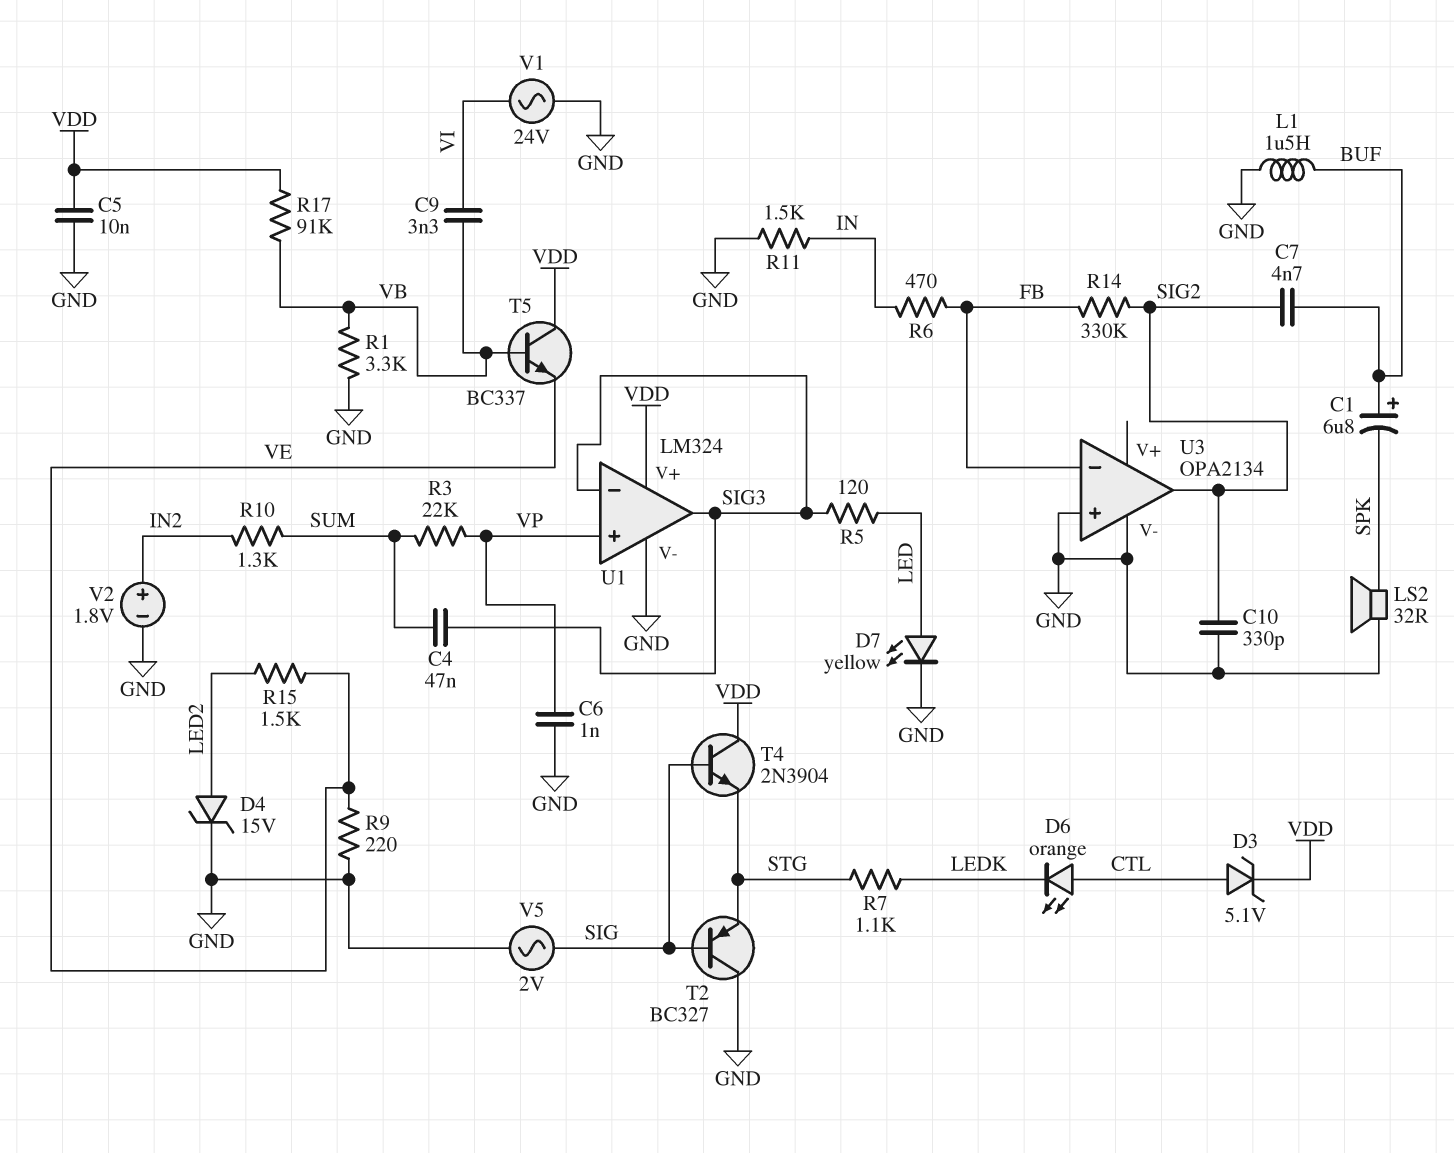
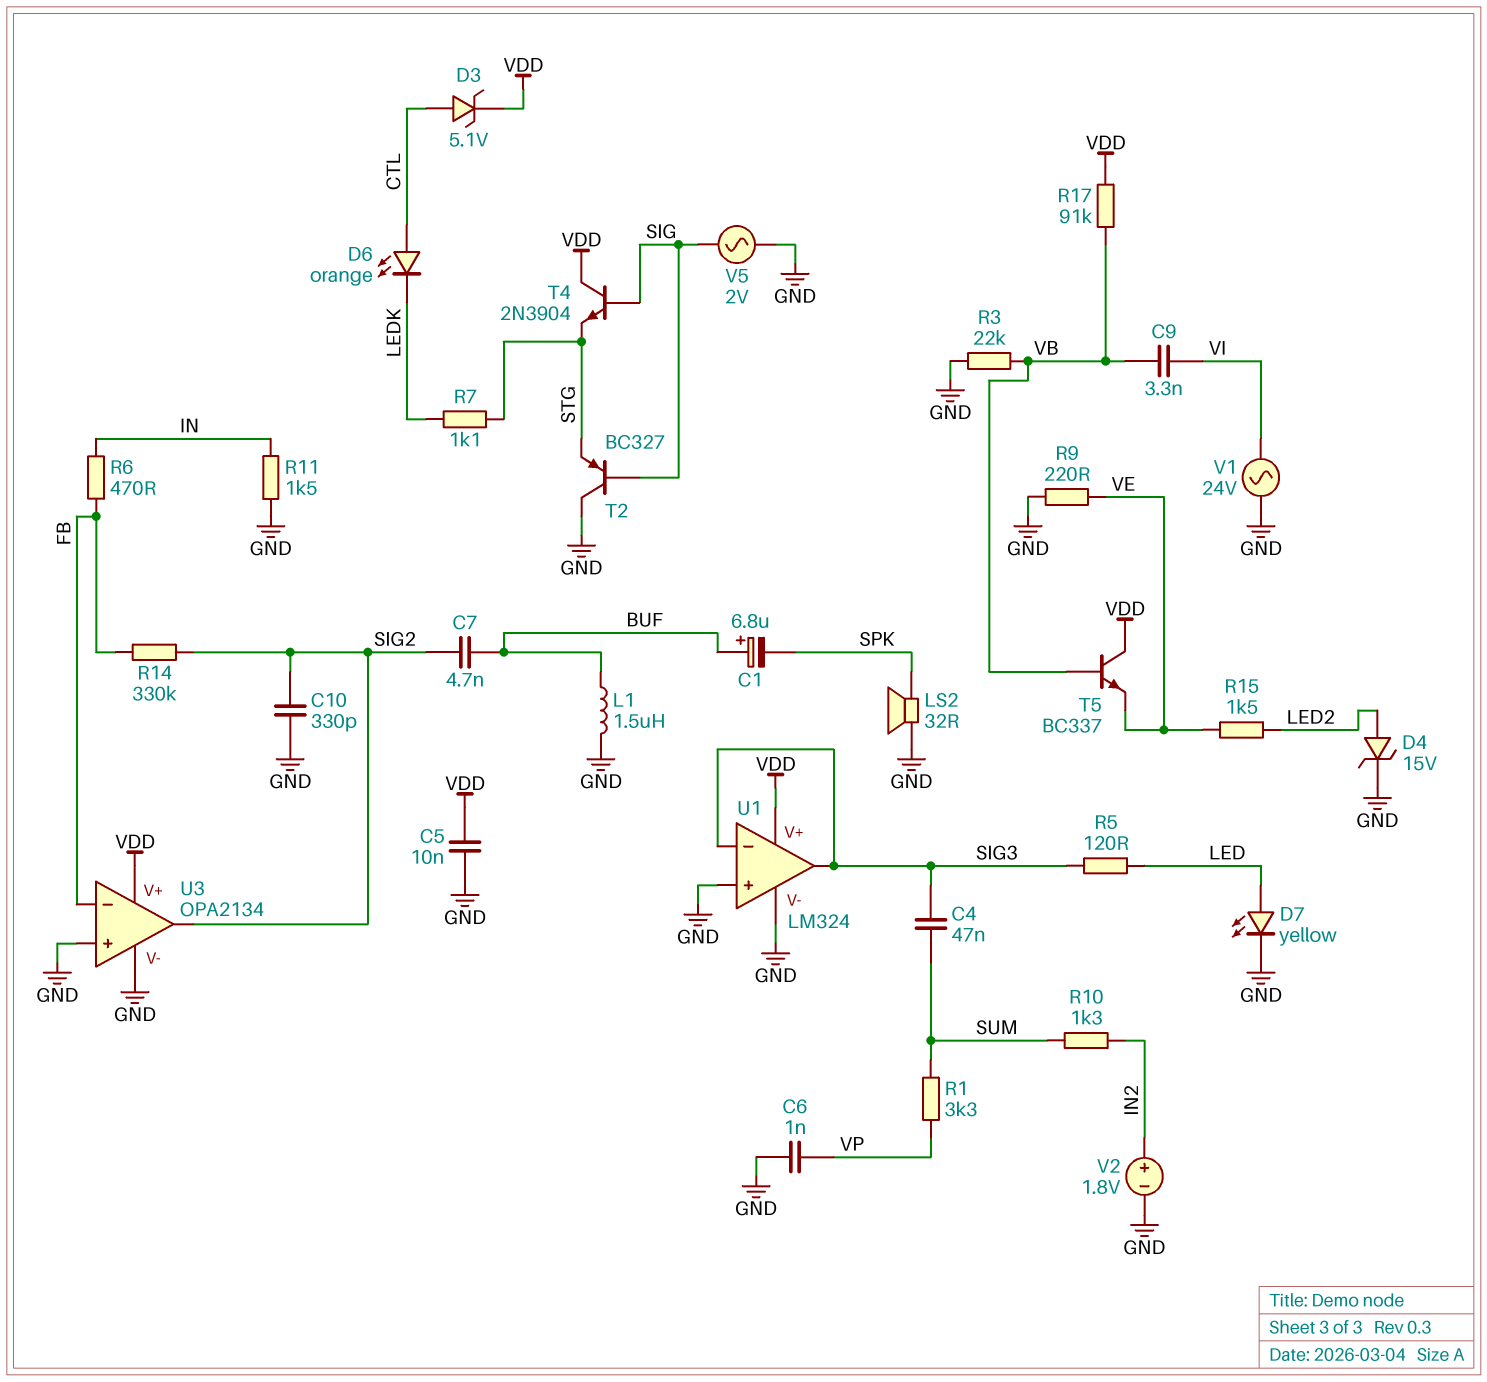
R1: 3.3k (GND, VB) -> 3.3k (SUM, VP)
R3: 22k (SUM, VP) -> 22k (GND, VB)
U1 pin in+: VP -> GND
U3 pin V+: none -> VDD

